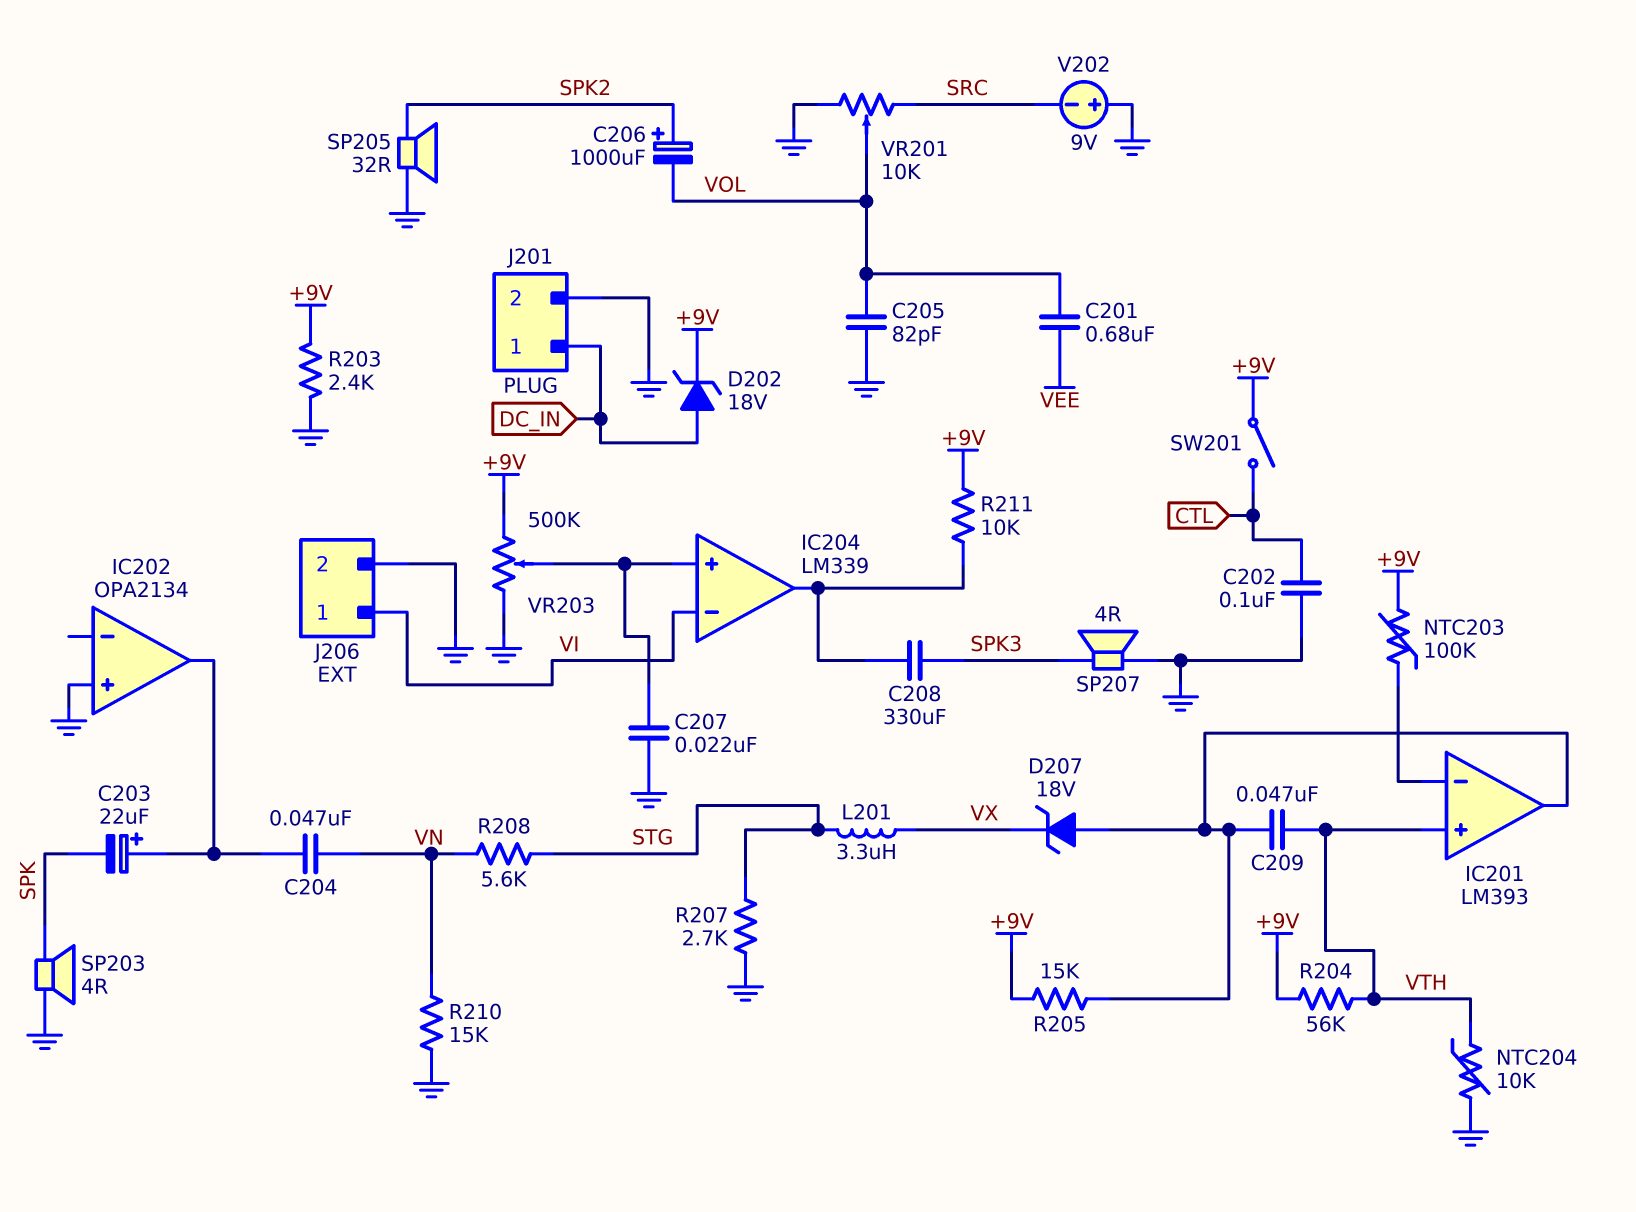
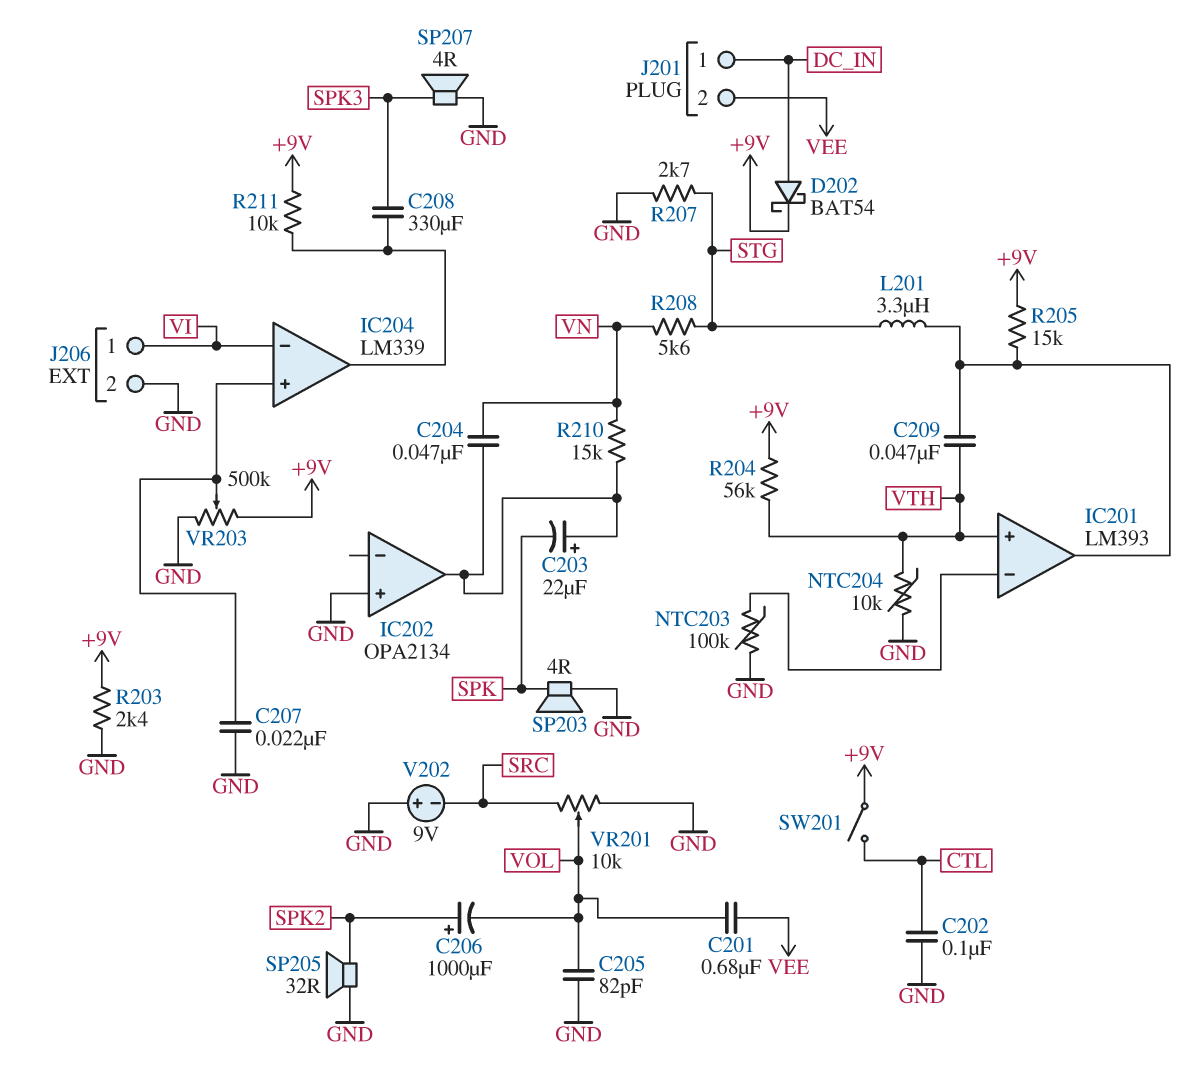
D202: zener 18V (A DC_IN, K +9V) -> schottky BAT54 (A DC_IN, K +9V)
D207: zener 18V (A IC201/out, K VX) -> none
J201 pin 2: GND -> VEE
L201: 3.3uH (STG, VX) -> 3.3uH (IC201/out, STG)
NTC203: 100k (+9V, IC201/in-) -> 100k (GND, IC201/in-)
R210: 15k (GND, VN) -> 15k (IC202/out, VN)

